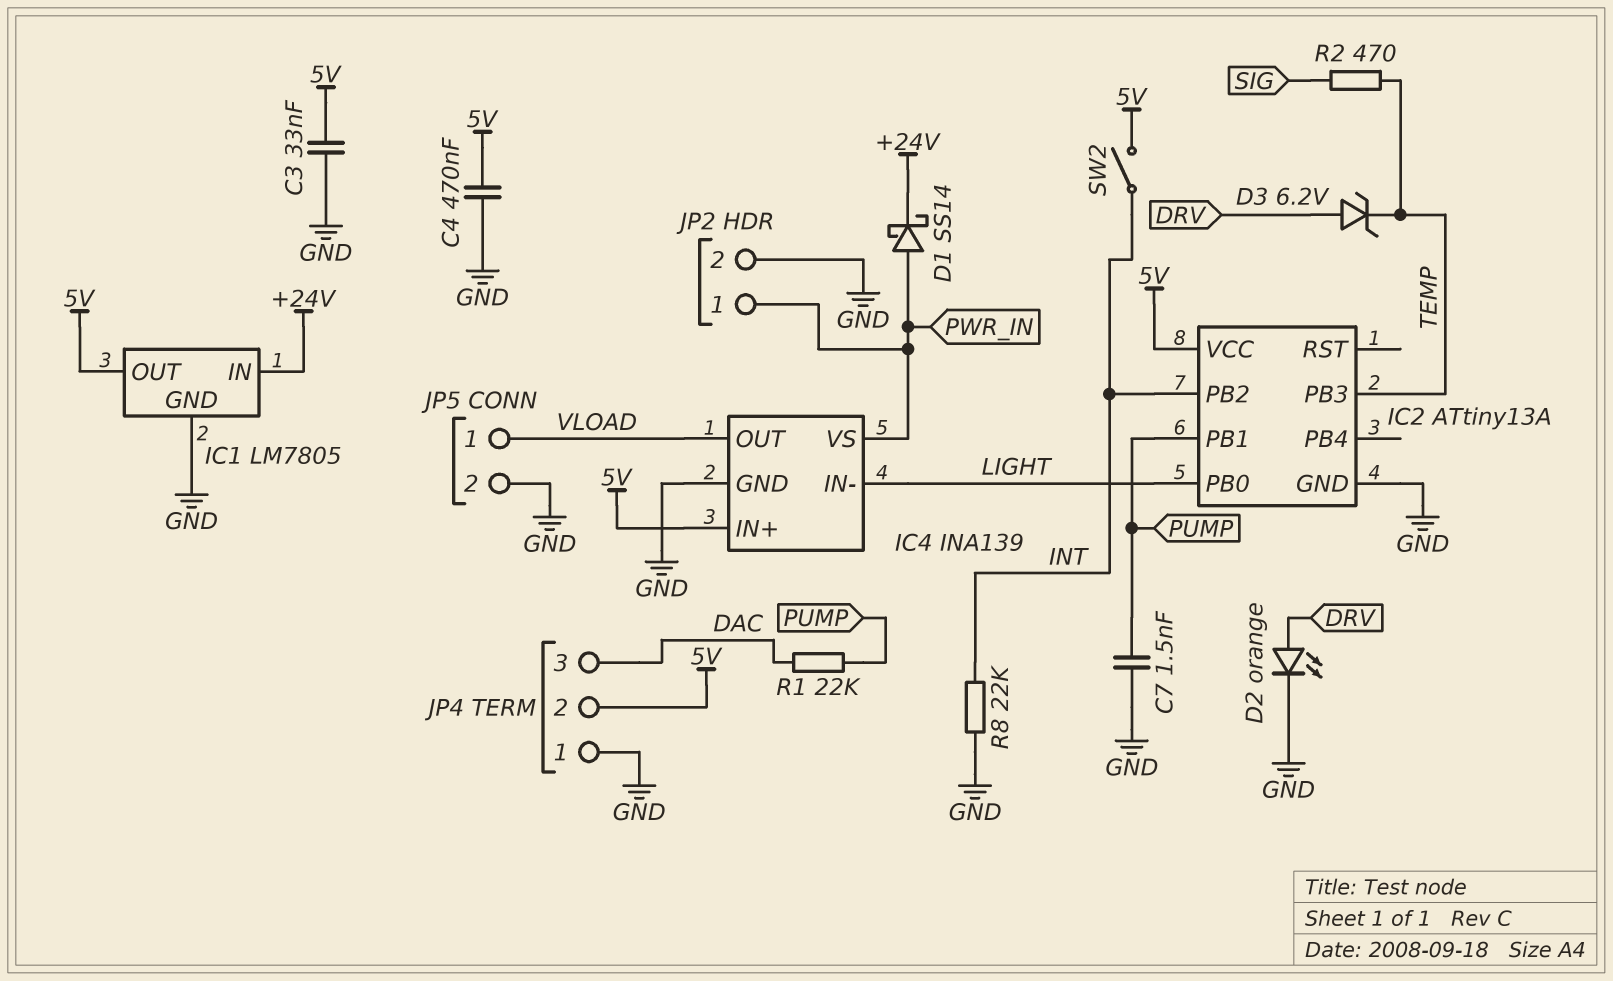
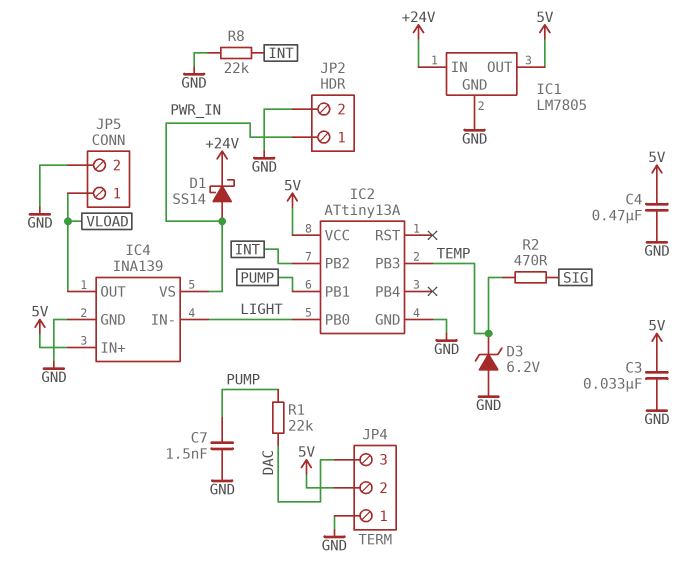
D2: LED orange (A DRV, K GND) -> none
D3: zener 6.2V (A DRV, K TEMP) -> zener 6.2V (A GND, K TEMP)
SW2: switch (5V, INT) -> none

